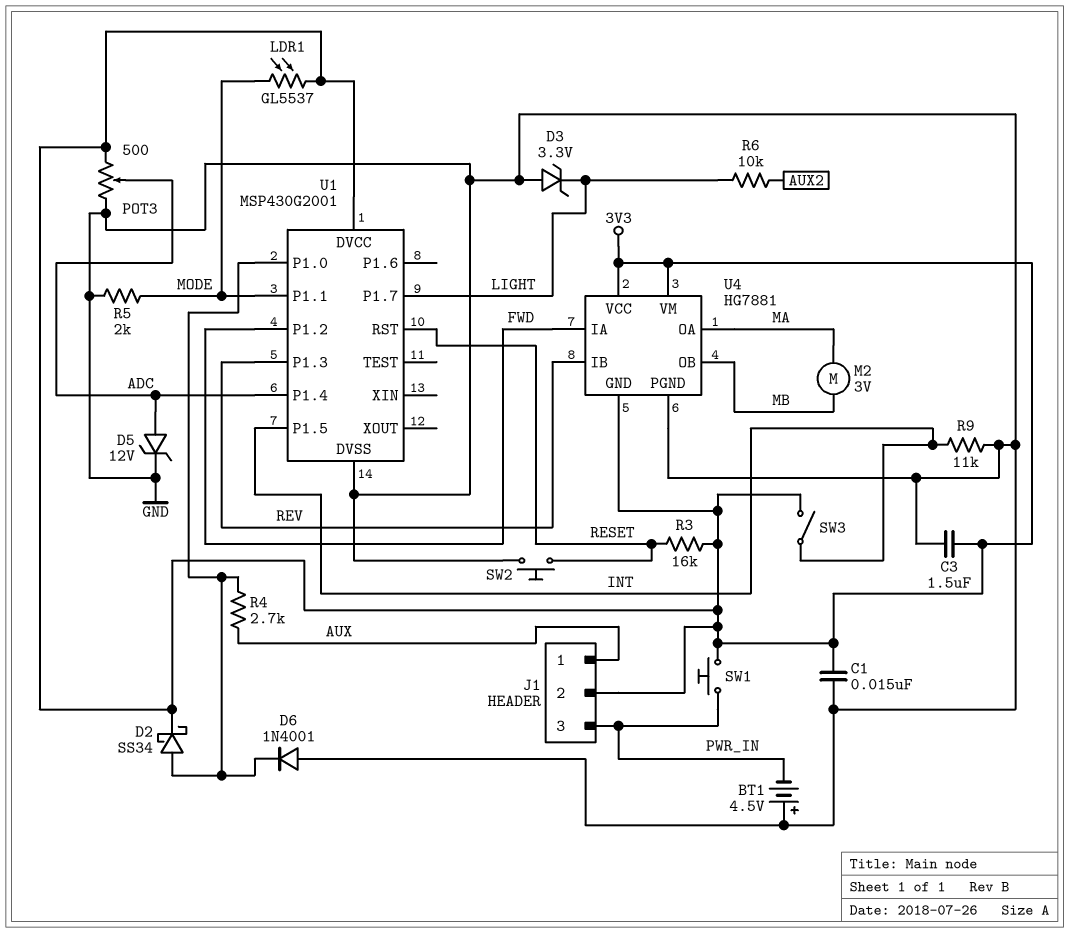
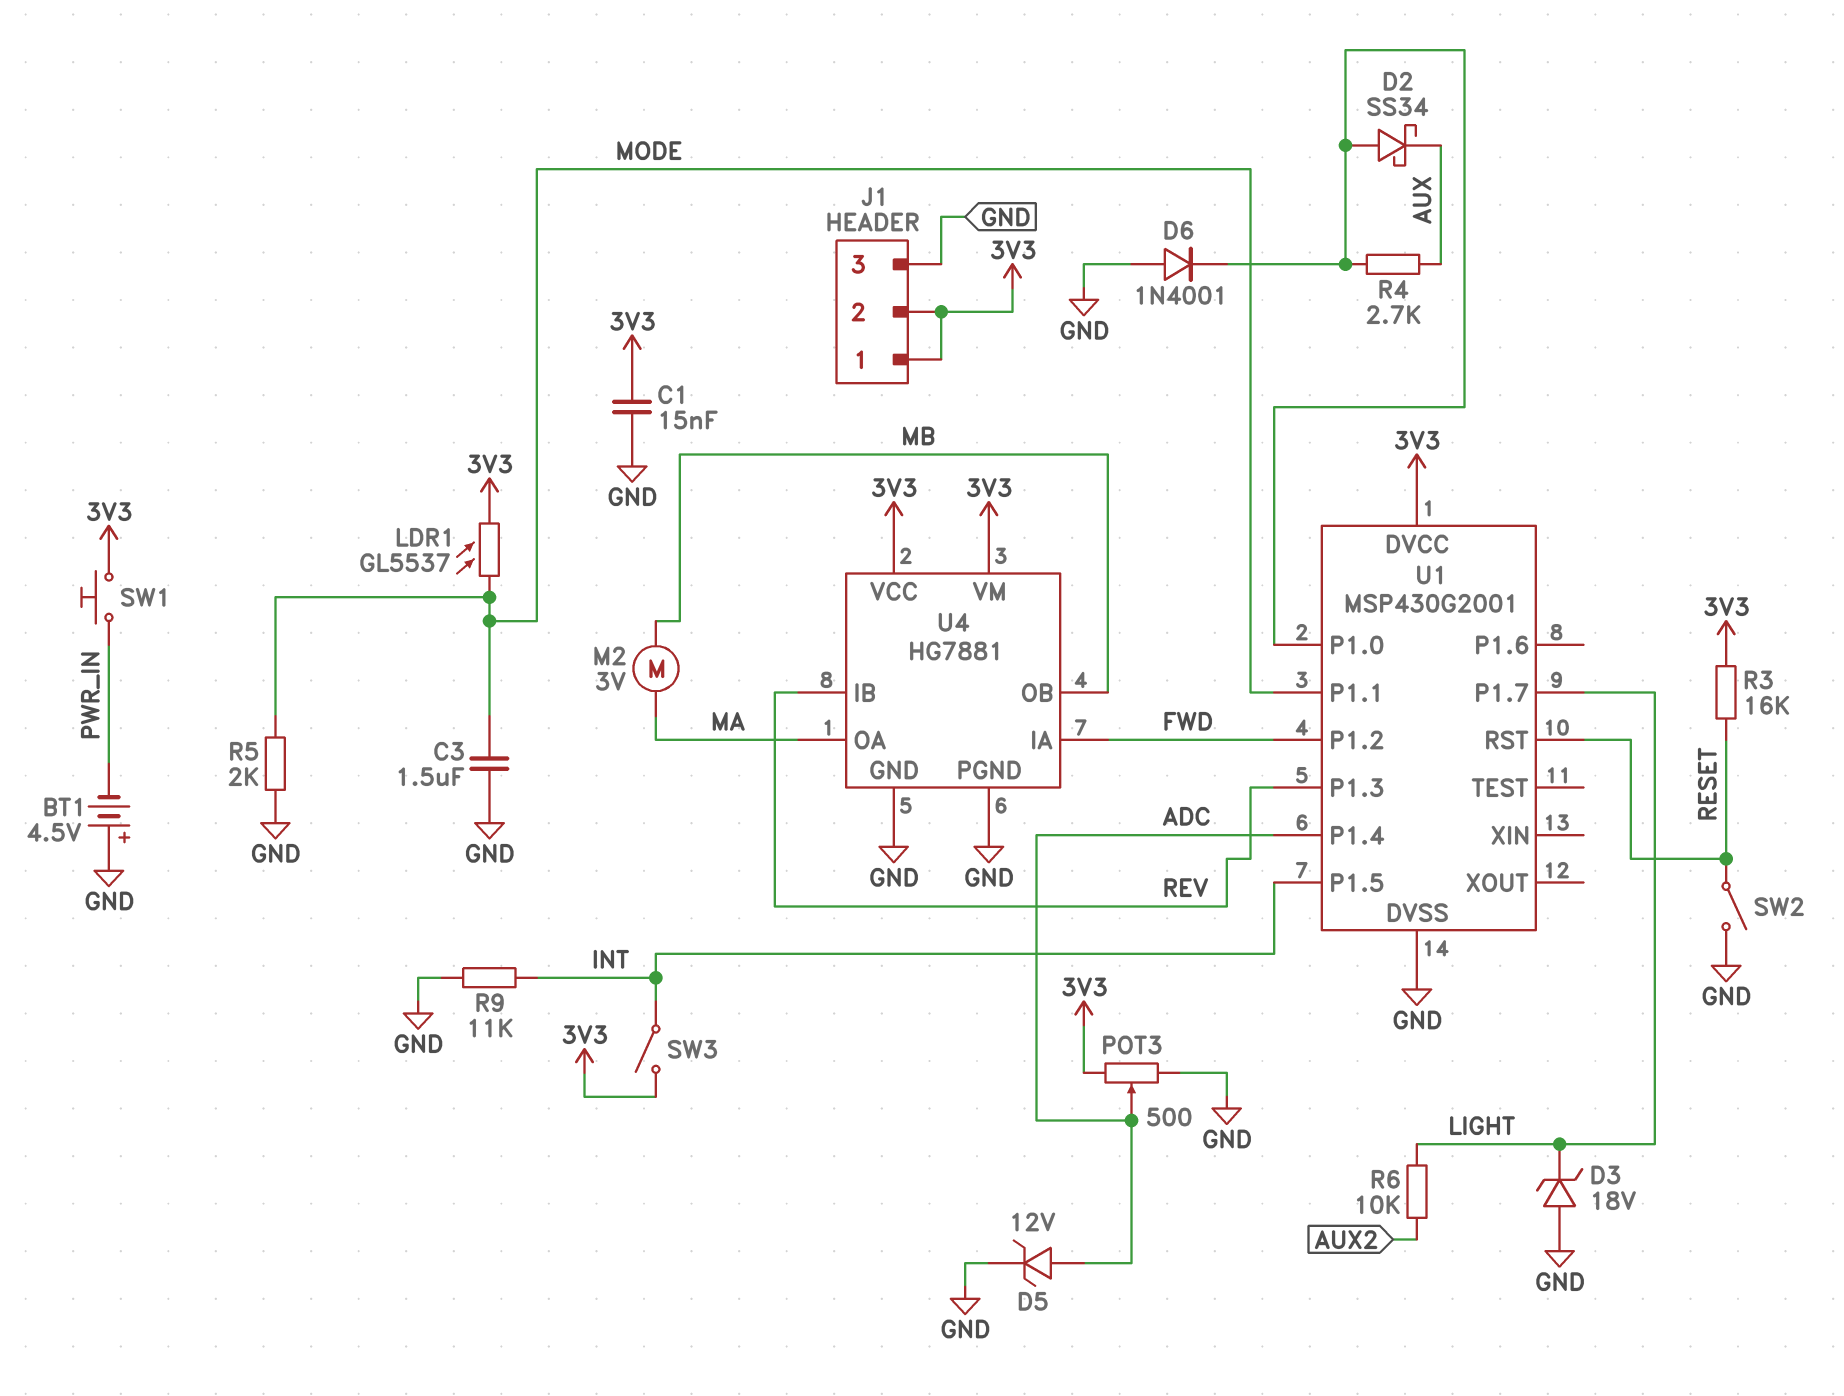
C3: 1.5uF (3V3, GND) -> 1.5uF (GND, MODE)
D2: schottky SS34 (A U1/P1.0, K 3V3) -> schottky SS34 (A U1/P1.0, K AUX)
D3: zener 3.3V (A GND, K LIGHT) -> zener 18V (A GND, K LIGHT)
J1 pin 1: AUX -> 3V3
J1 pin 3: PWR_IN -> GND
SW2: button (GND, RESET) -> switch (GND, RESET)
U4 pin GND: 3V3 -> GND

